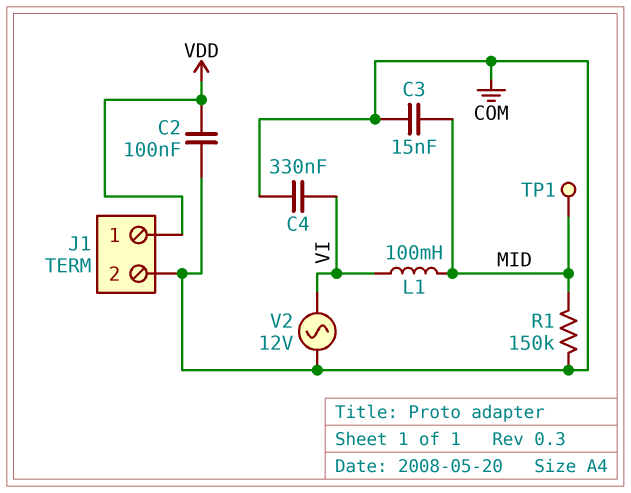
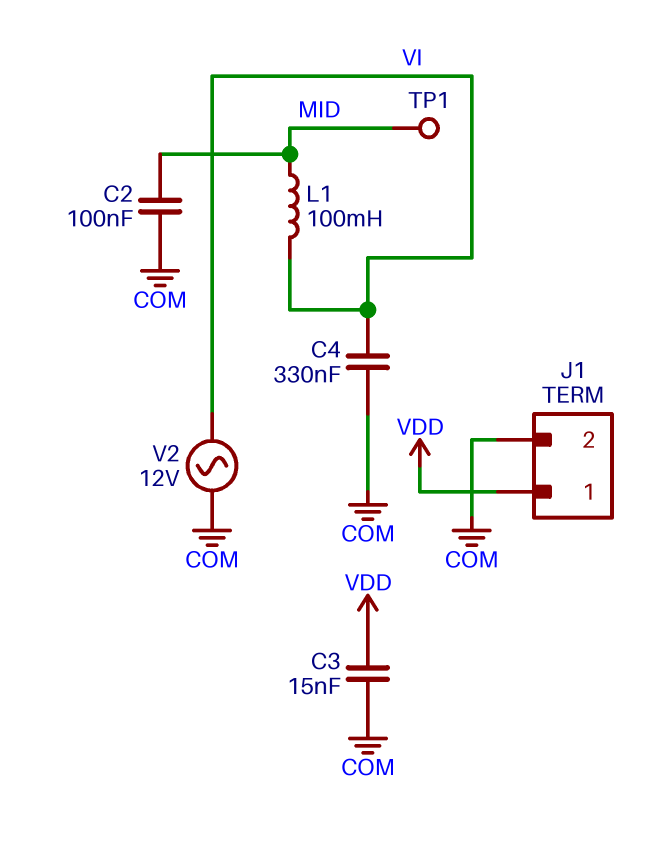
C2: 100nF (COM, VDD) -> 100nF (COM, MID)
C3: 15nF (COM, MID) -> 15nF (COM, VDD)
R1: 150k (COM, MID) -> none

